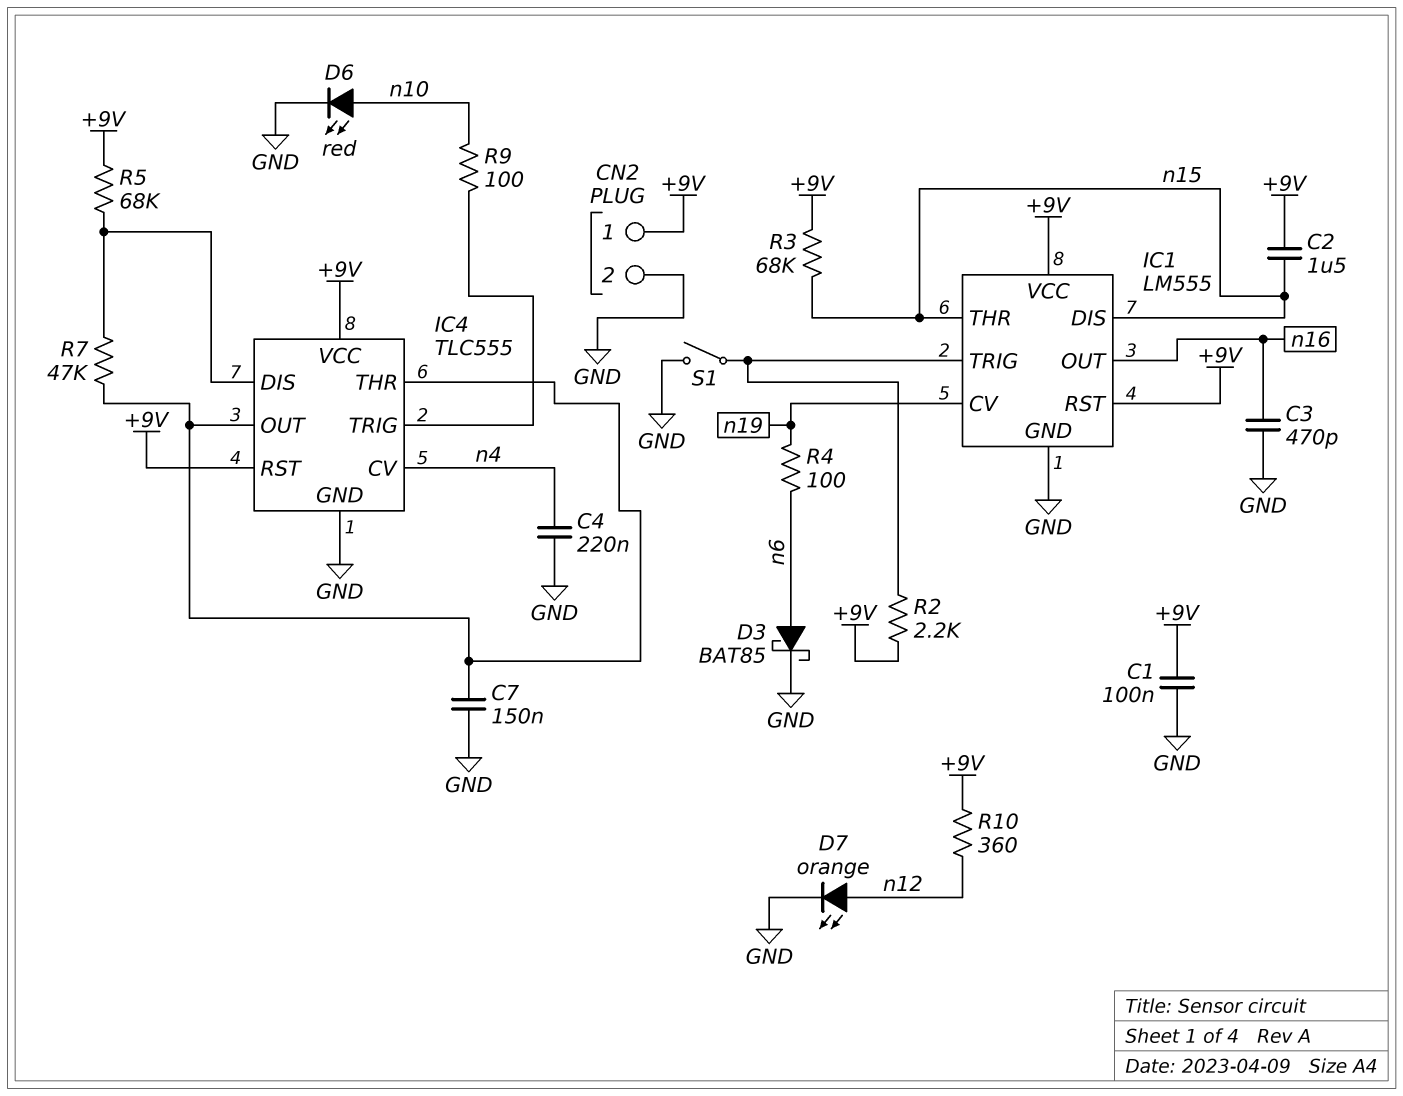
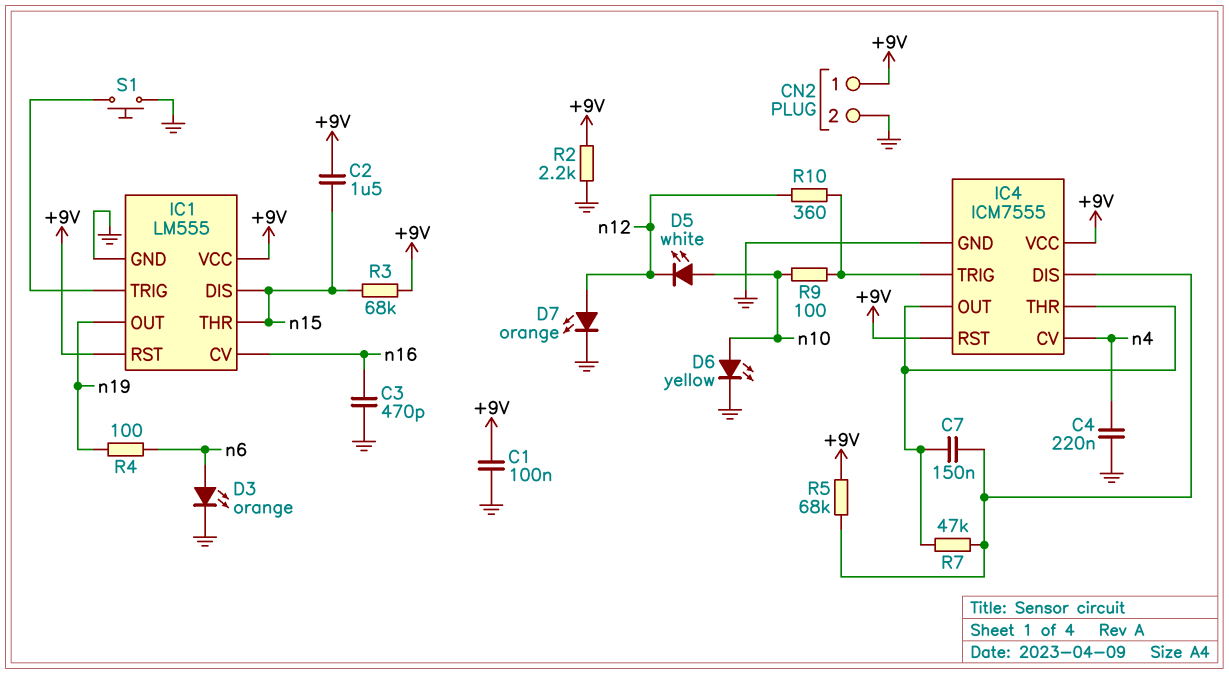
C7: 150nF (GND, IC4/OUT) -> 150nF (IC4/DIS, IC4/OUT)
D3: schottky BAT85 (A n6, K GND) -> LED orange (A n6, K GND)
D5: none -> LED white (A n10, K n12)
D6: LED red (A n10, K GND) -> LED yellow (A n10, K GND)
IC1 pin CV: n19 -> n16
IC1 pin OUT: n16 -> n19
IC4: TLC555 -> ICM7555
R2: 2.2k (+9V, IC1/TRIG) -> 2.2k (+9V, GND)
R10: 360 (+9V, n12) -> 360 (IC4/TRIG, n12)
S1: switch (GND, IC1/TRIG) -> button (GND, IC1/TRIG)

